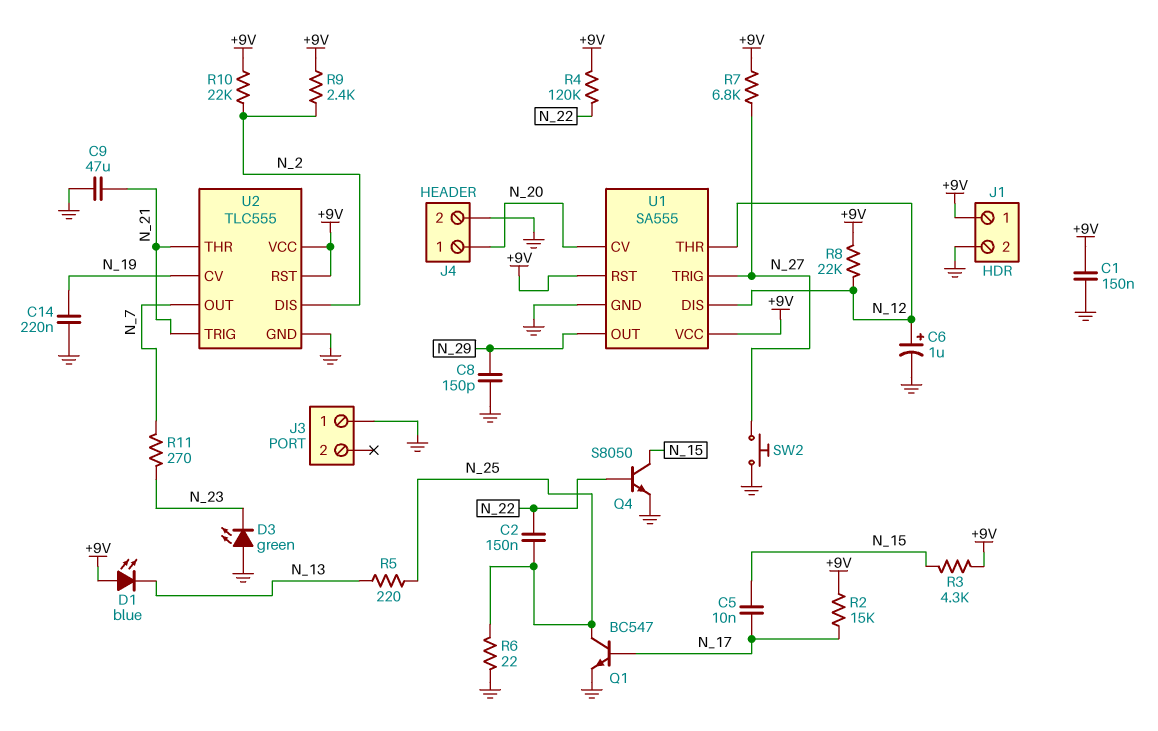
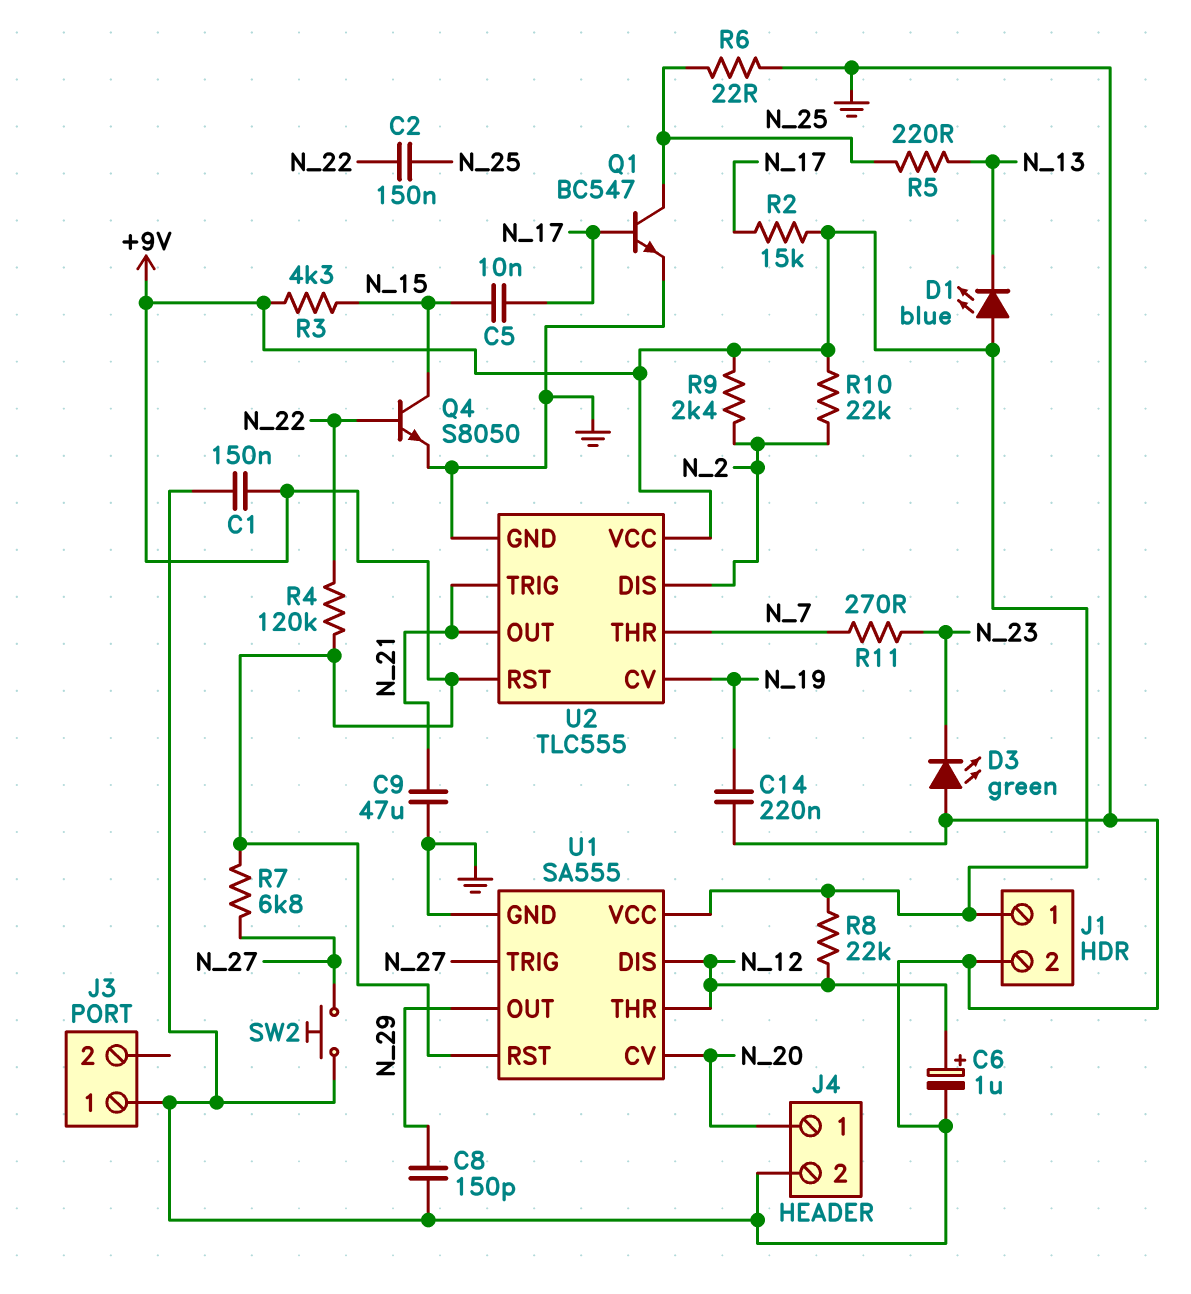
U2 pin OUT: N_7 -> N_21
U2 pin THR: N_21 -> N_7

